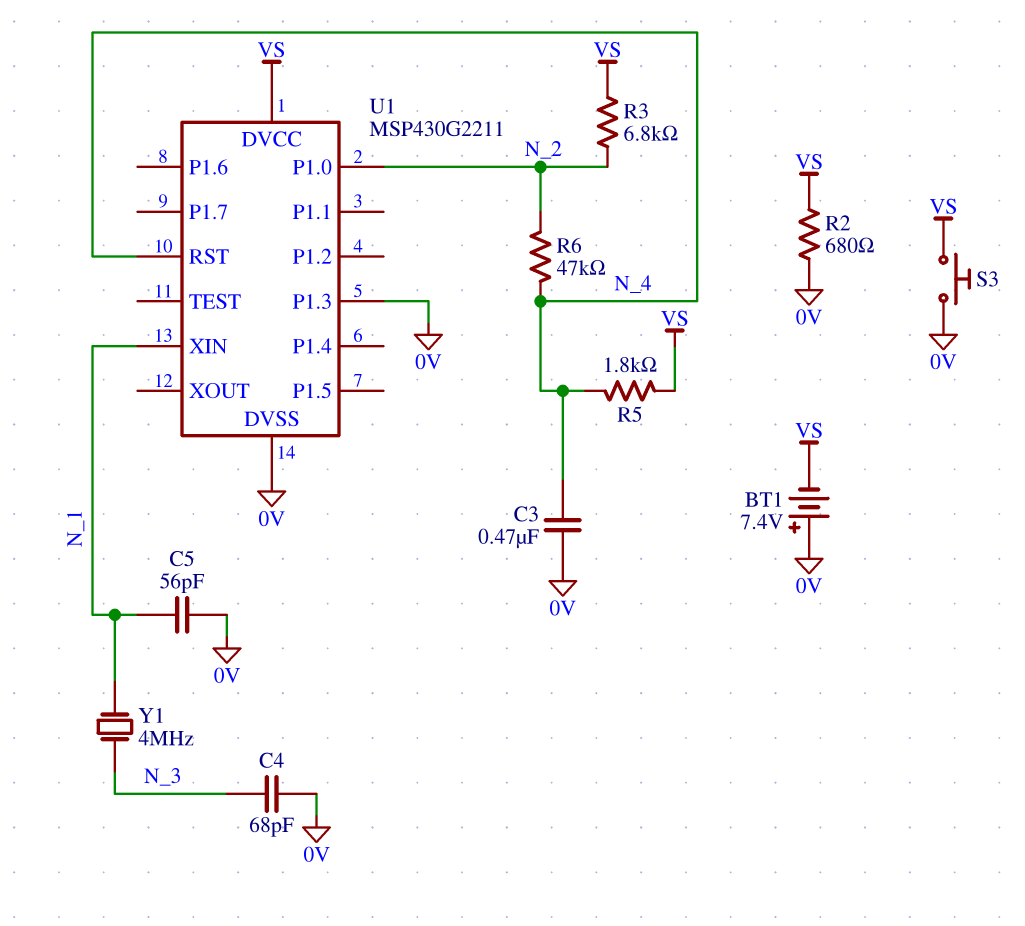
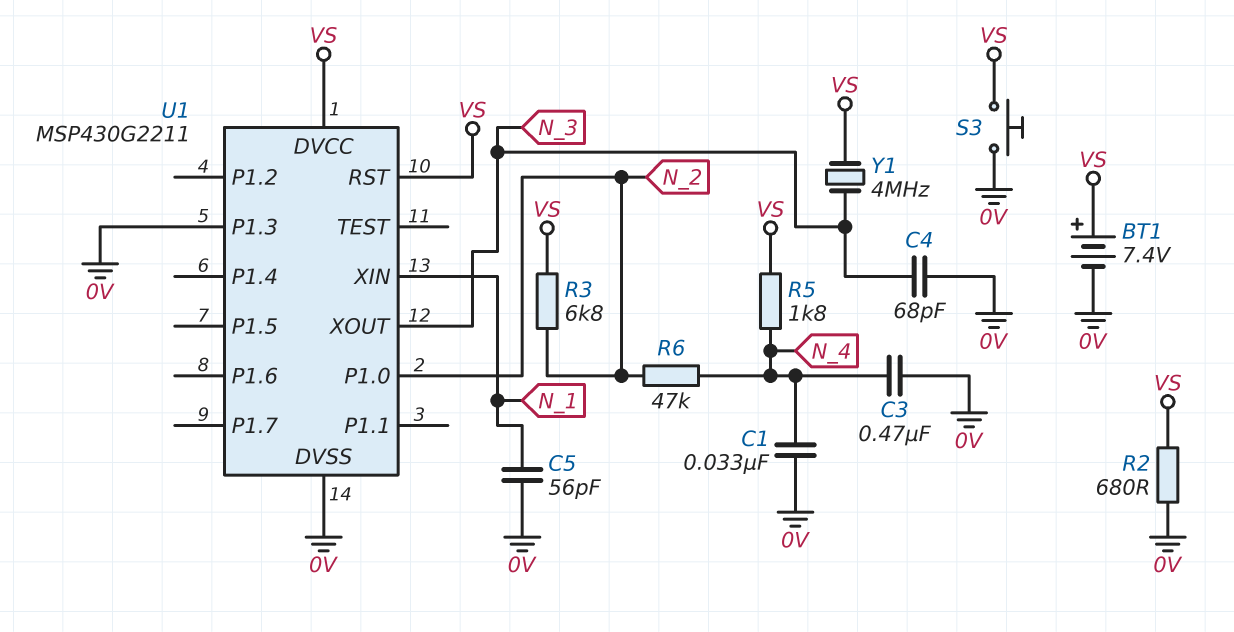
BT1: 7.4V (plus 0V, minus VS) -> 7.4V (plus VS, minus 0V)
C1: none -> 33nF (0V, N_4)
U1 pin RST: N_4 -> VS
U1 pin XOUT: none -> N_3
Y1: 4MHz (N_1, N_3) -> 4MHz (N_3, VS)

